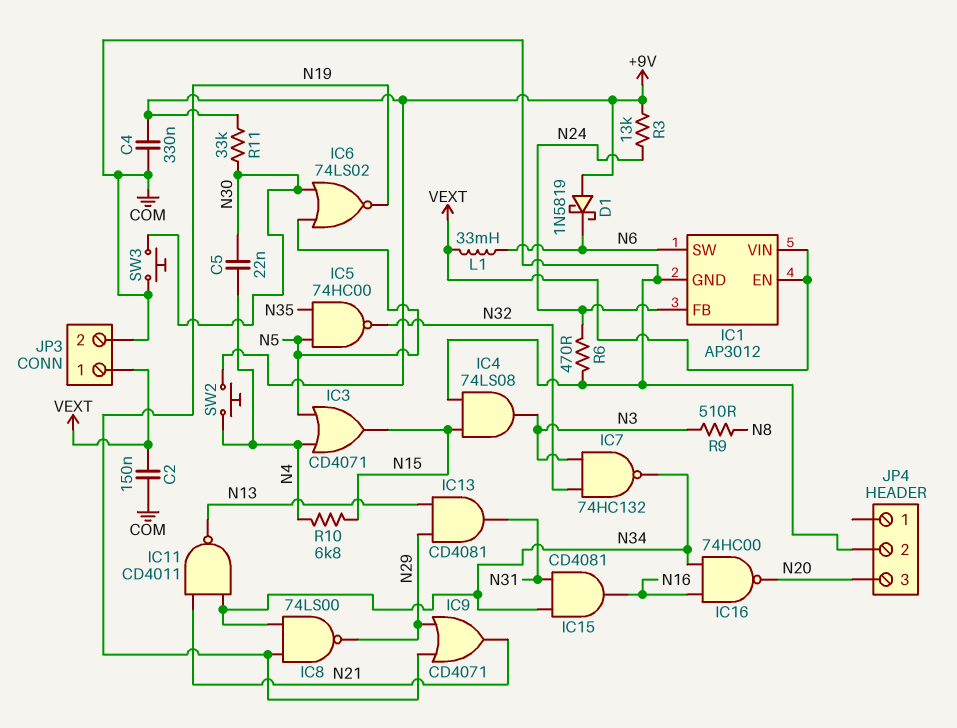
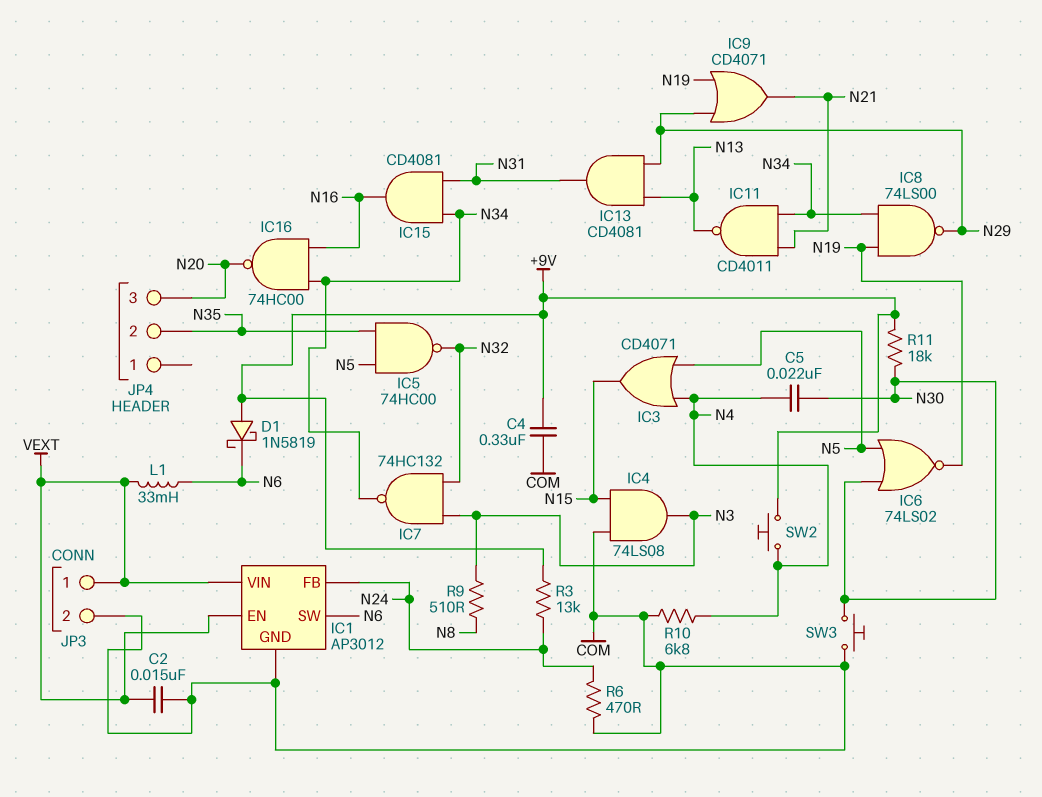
C2: 150nF (COM, VEXT) -> 15nF (COM, VEXT)
JP4 pin 2: COM -> N35
R10: 6.8k (N4, N15) -> 6.8k (COM, N4)
R11: 33k (+9V, N30) -> 18k (+9V, N30)

